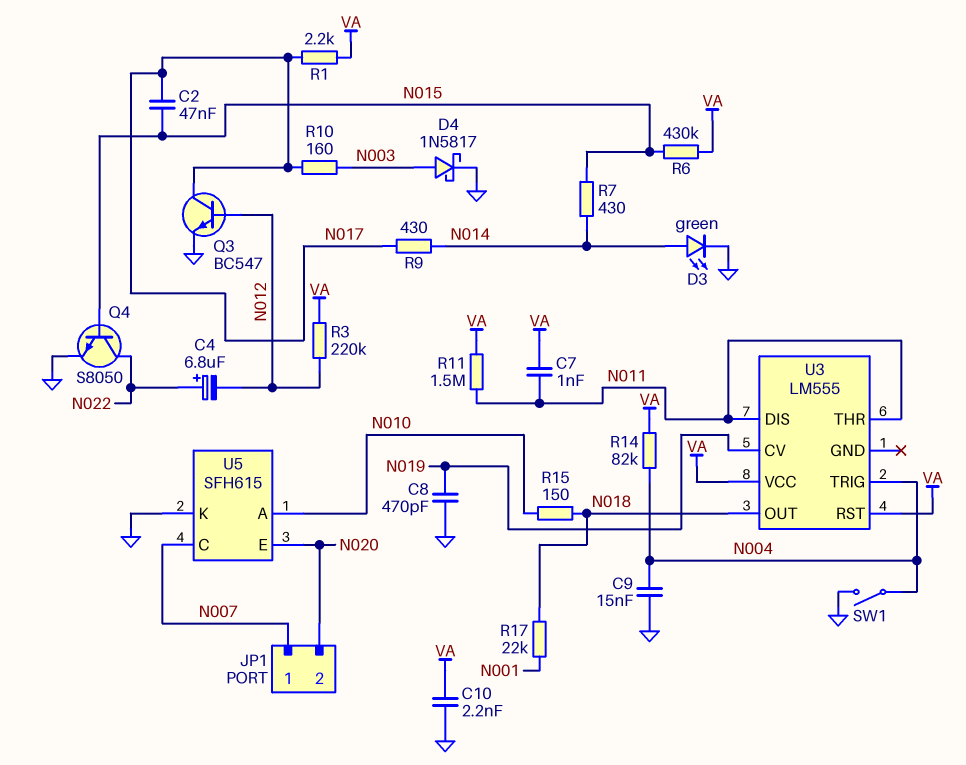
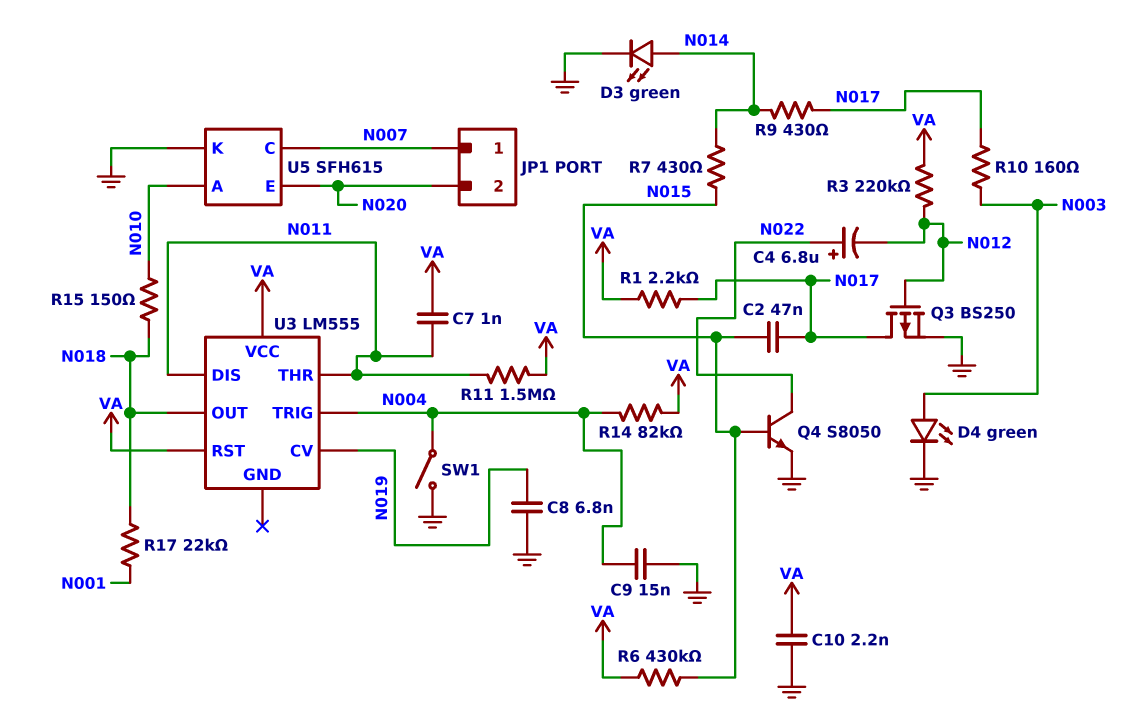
C8: 470pF (GND, N019) -> 6.8nF (GND, N019)
D4: schottky 1N5817 (A N003, K GND) -> LED green (A N003, K GND)
Q3: NPN BC547 (B N012, C N017, E GND) -> PMOS BS250 (G N012, D N017, S GND)

